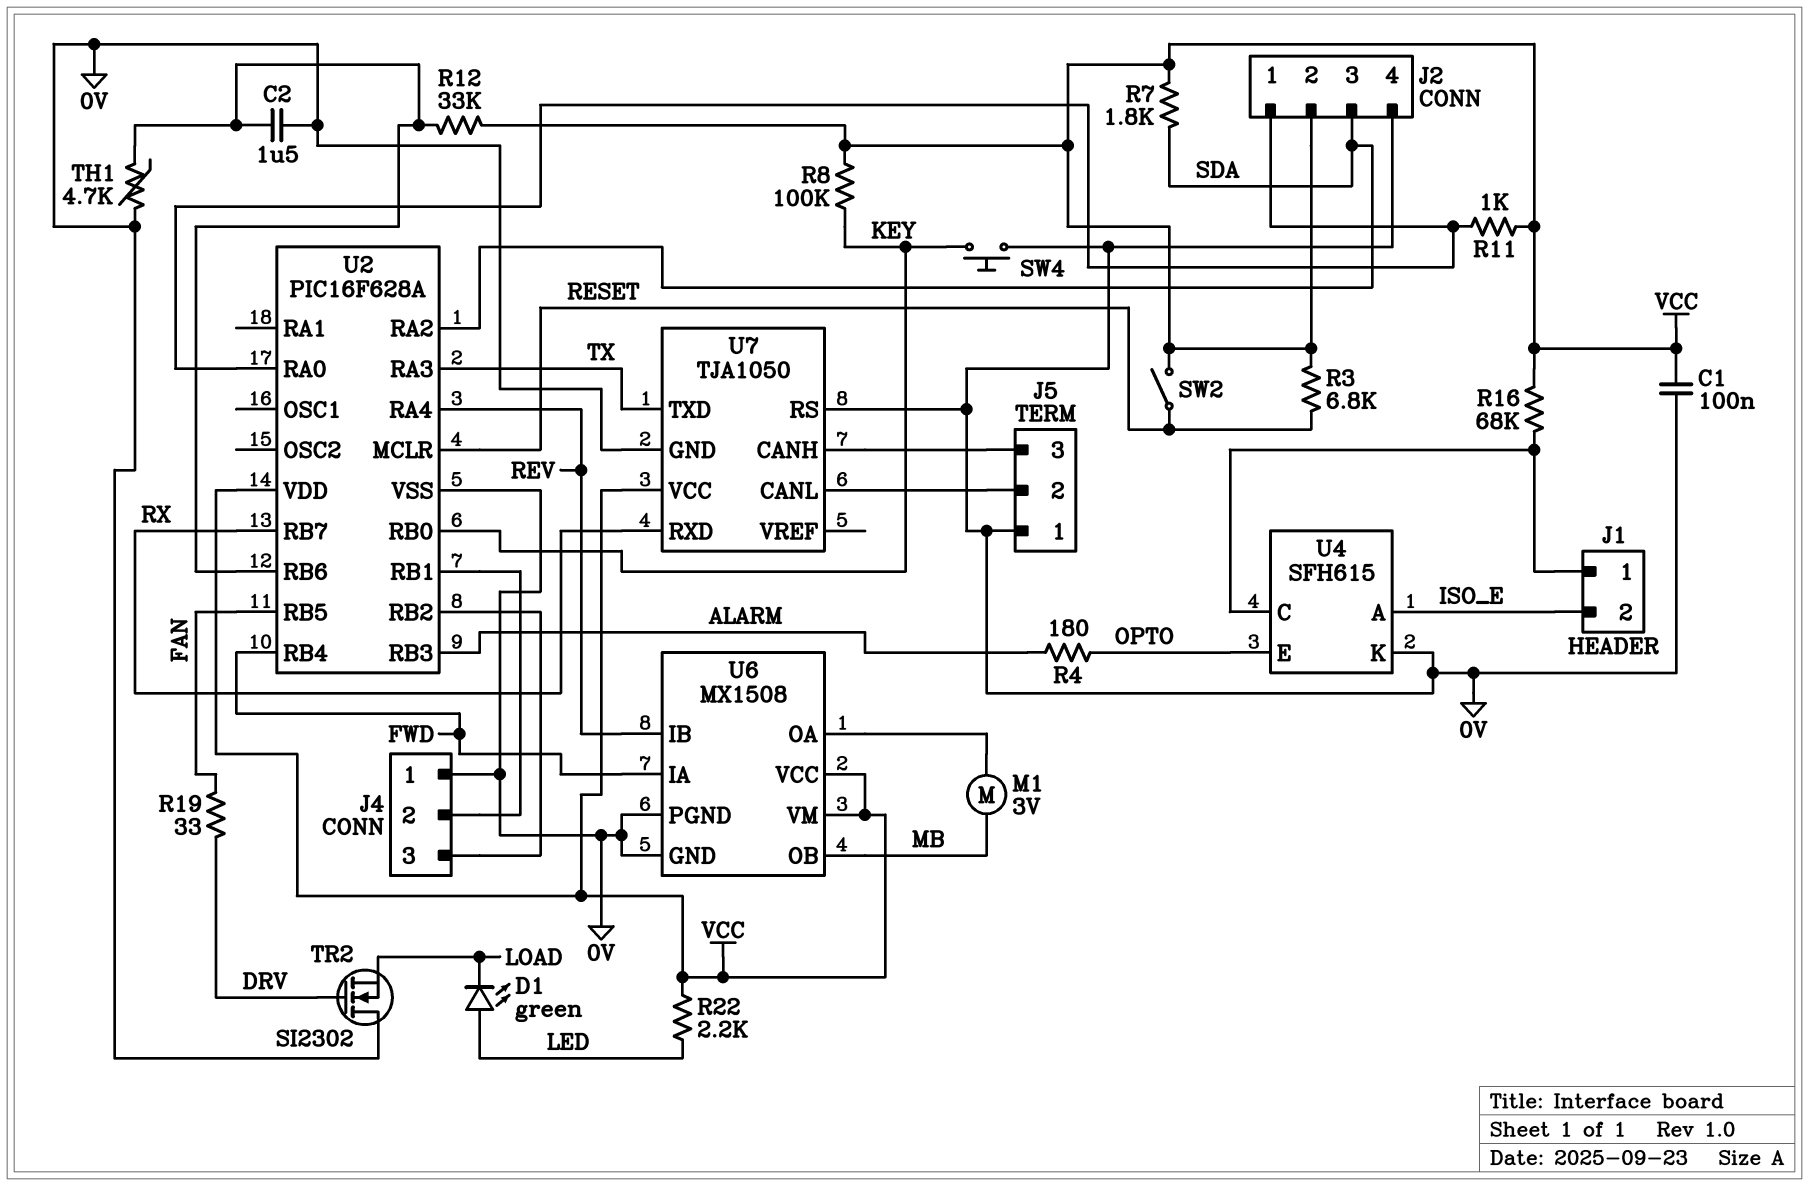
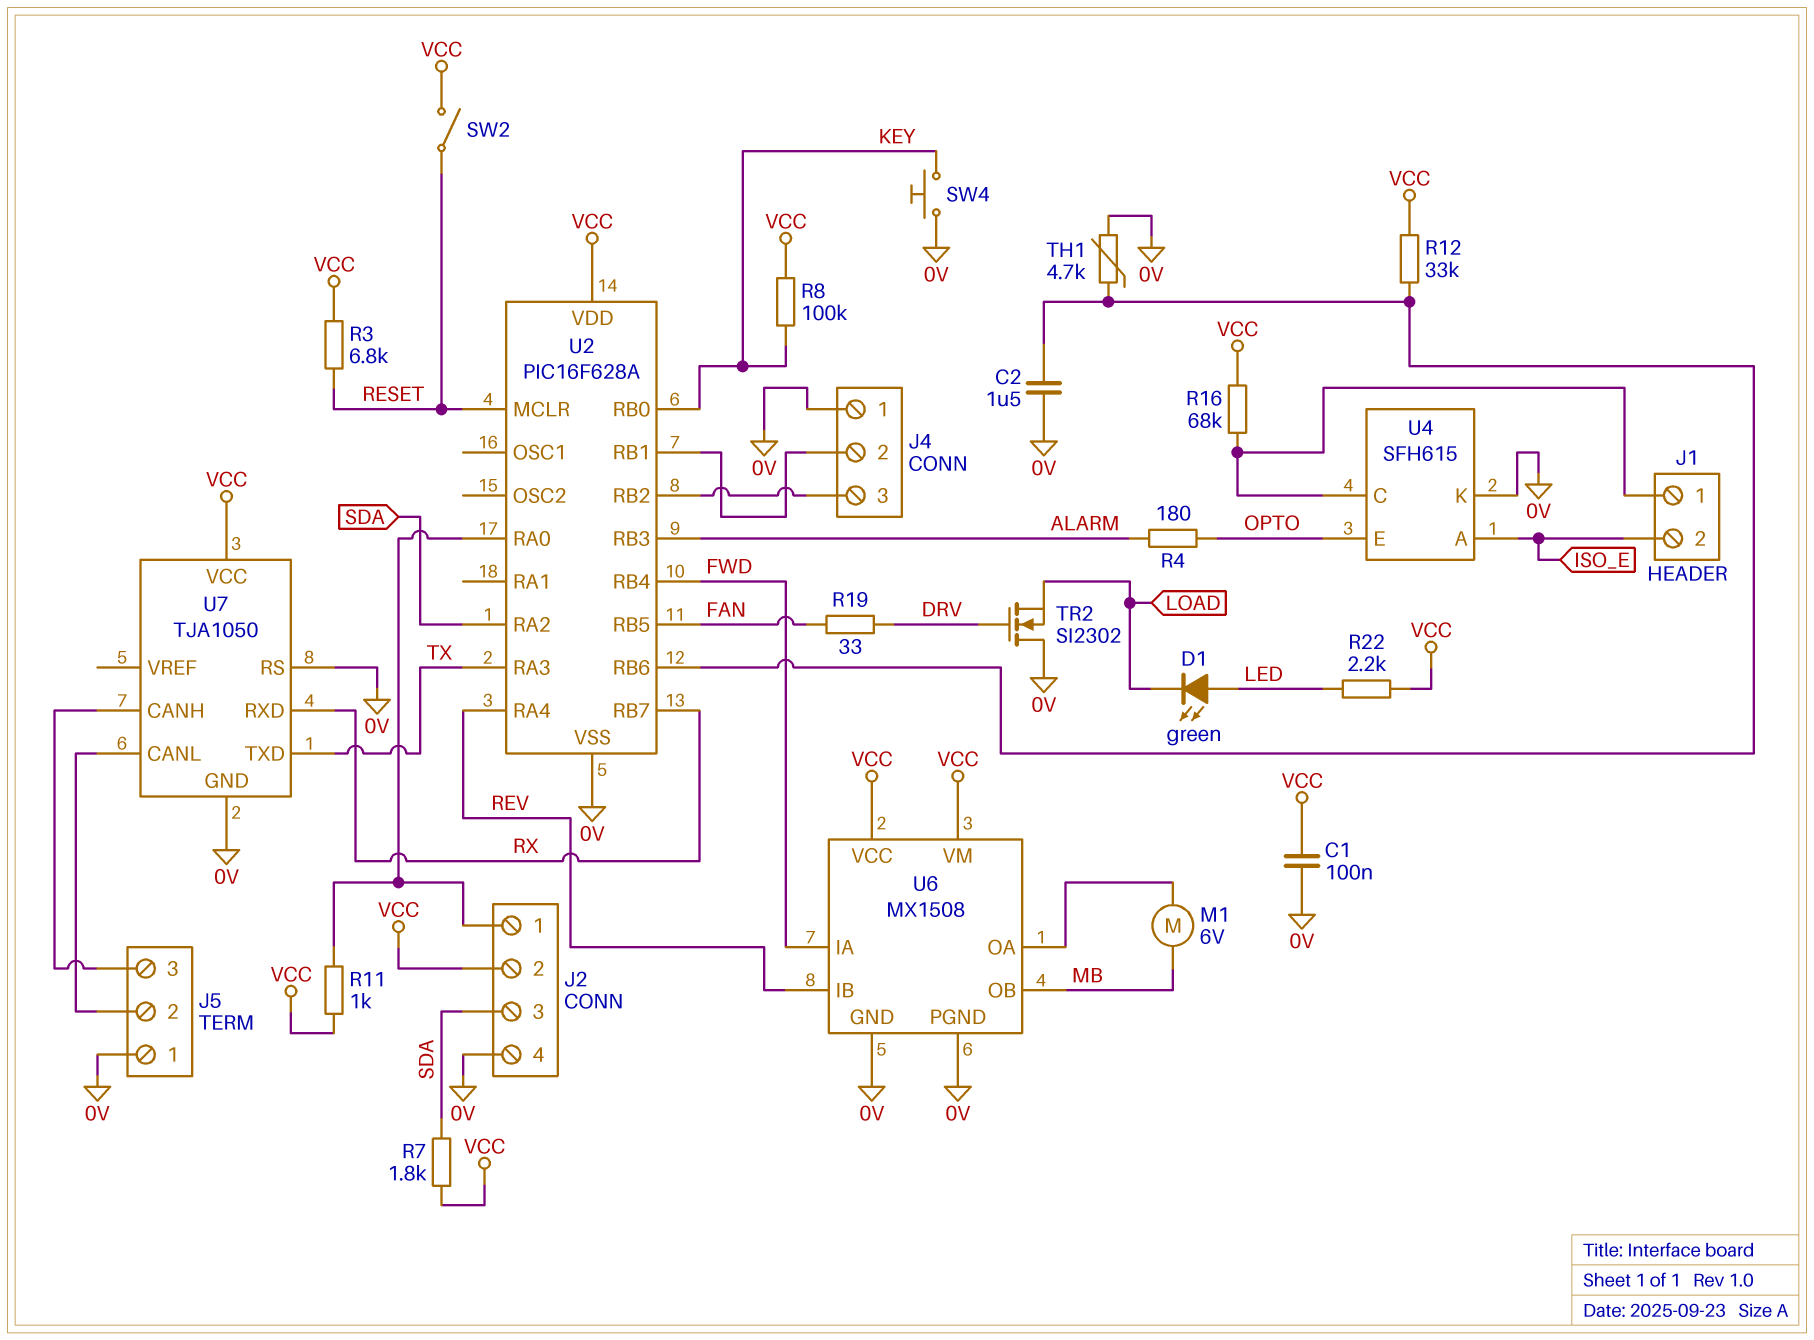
M1: motor 3V (MB, U6/OA) -> motor 6V (MB, U6/OA)

